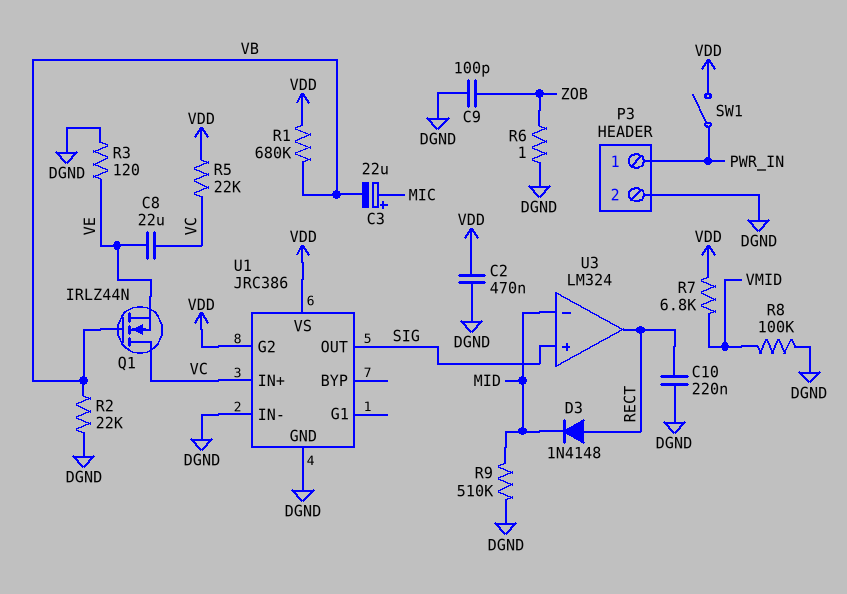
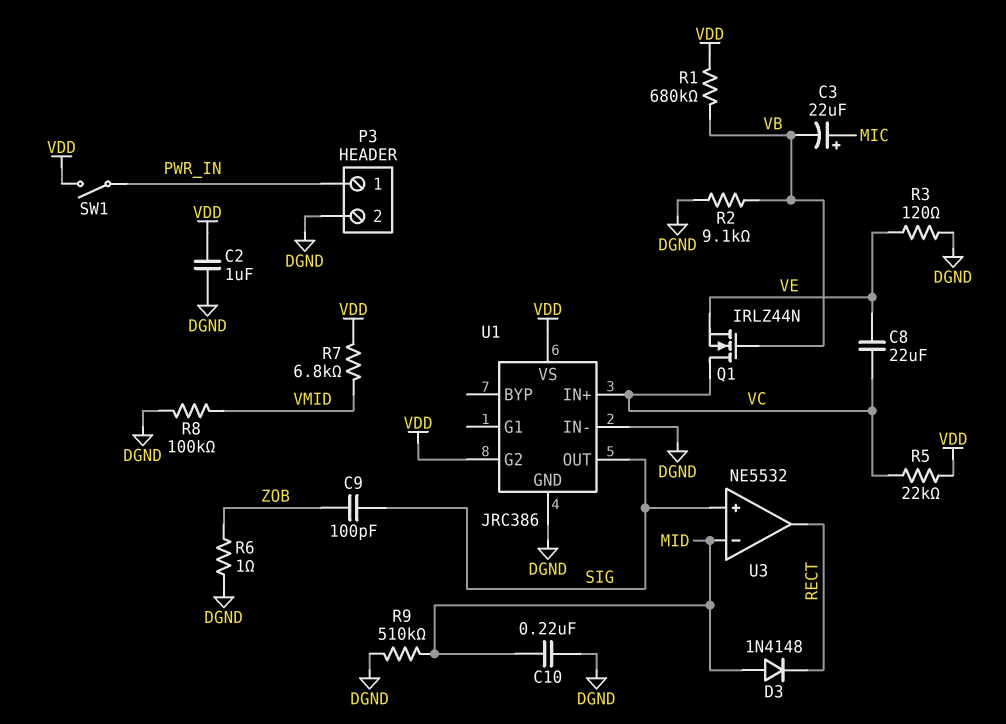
C2: 470nF (DGND, VDD) -> 1uF (DGND, VDD)
C9: 100pF (DGND, ZOB) -> 100pF (SIG, ZOB)
C10: 220nF (DGND, RECT) -> 220nF (DGND, MID)
D3: diode 1N4148 (A RECT, K MID) -> diode 1N4148 (A MID, K RECT)
R2: 22k (DGND, VB) -> 9.1k (DGND, VB)
U3: LM324 -> NE5532

